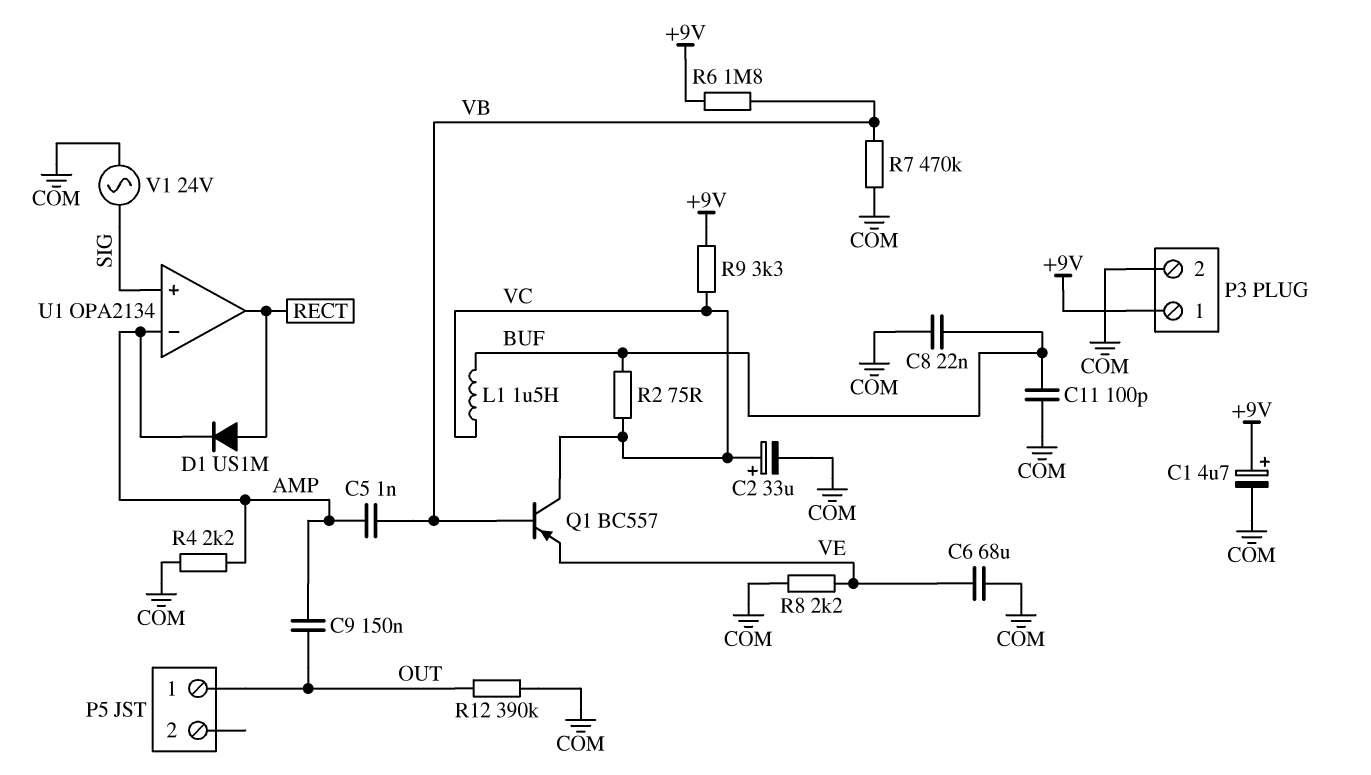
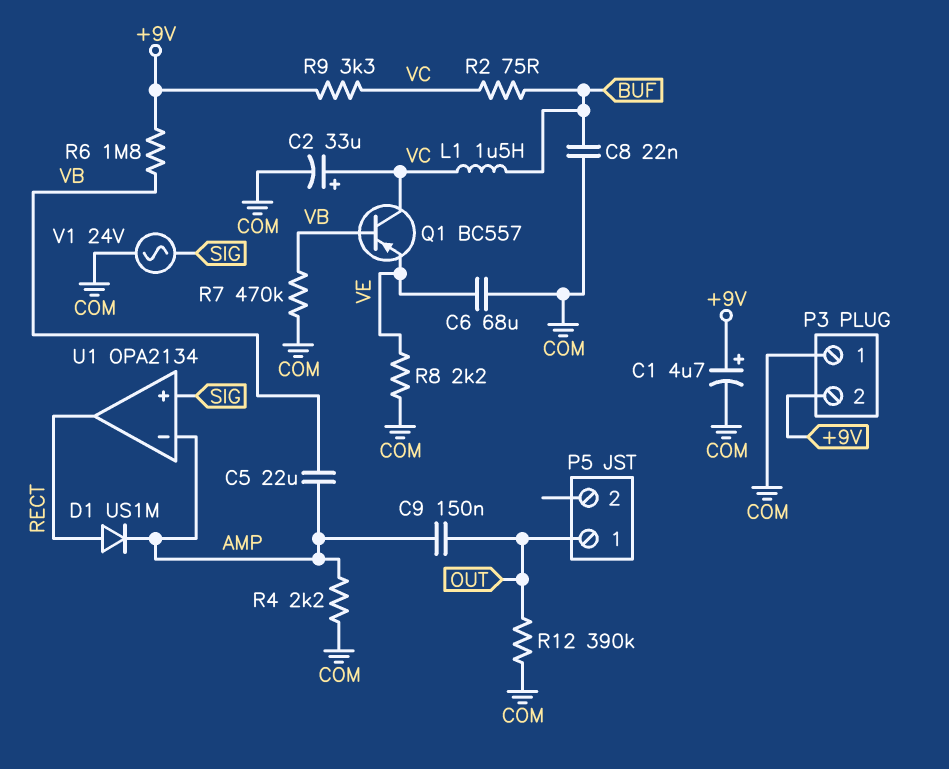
C5: 1nF (AMP, VB) -> 22uF (AMP, VB)
C11: 100pF (BUF, COM) -> none
P3 pin 1: +9V -> COM
P3 pin 2: COM -> +9V

